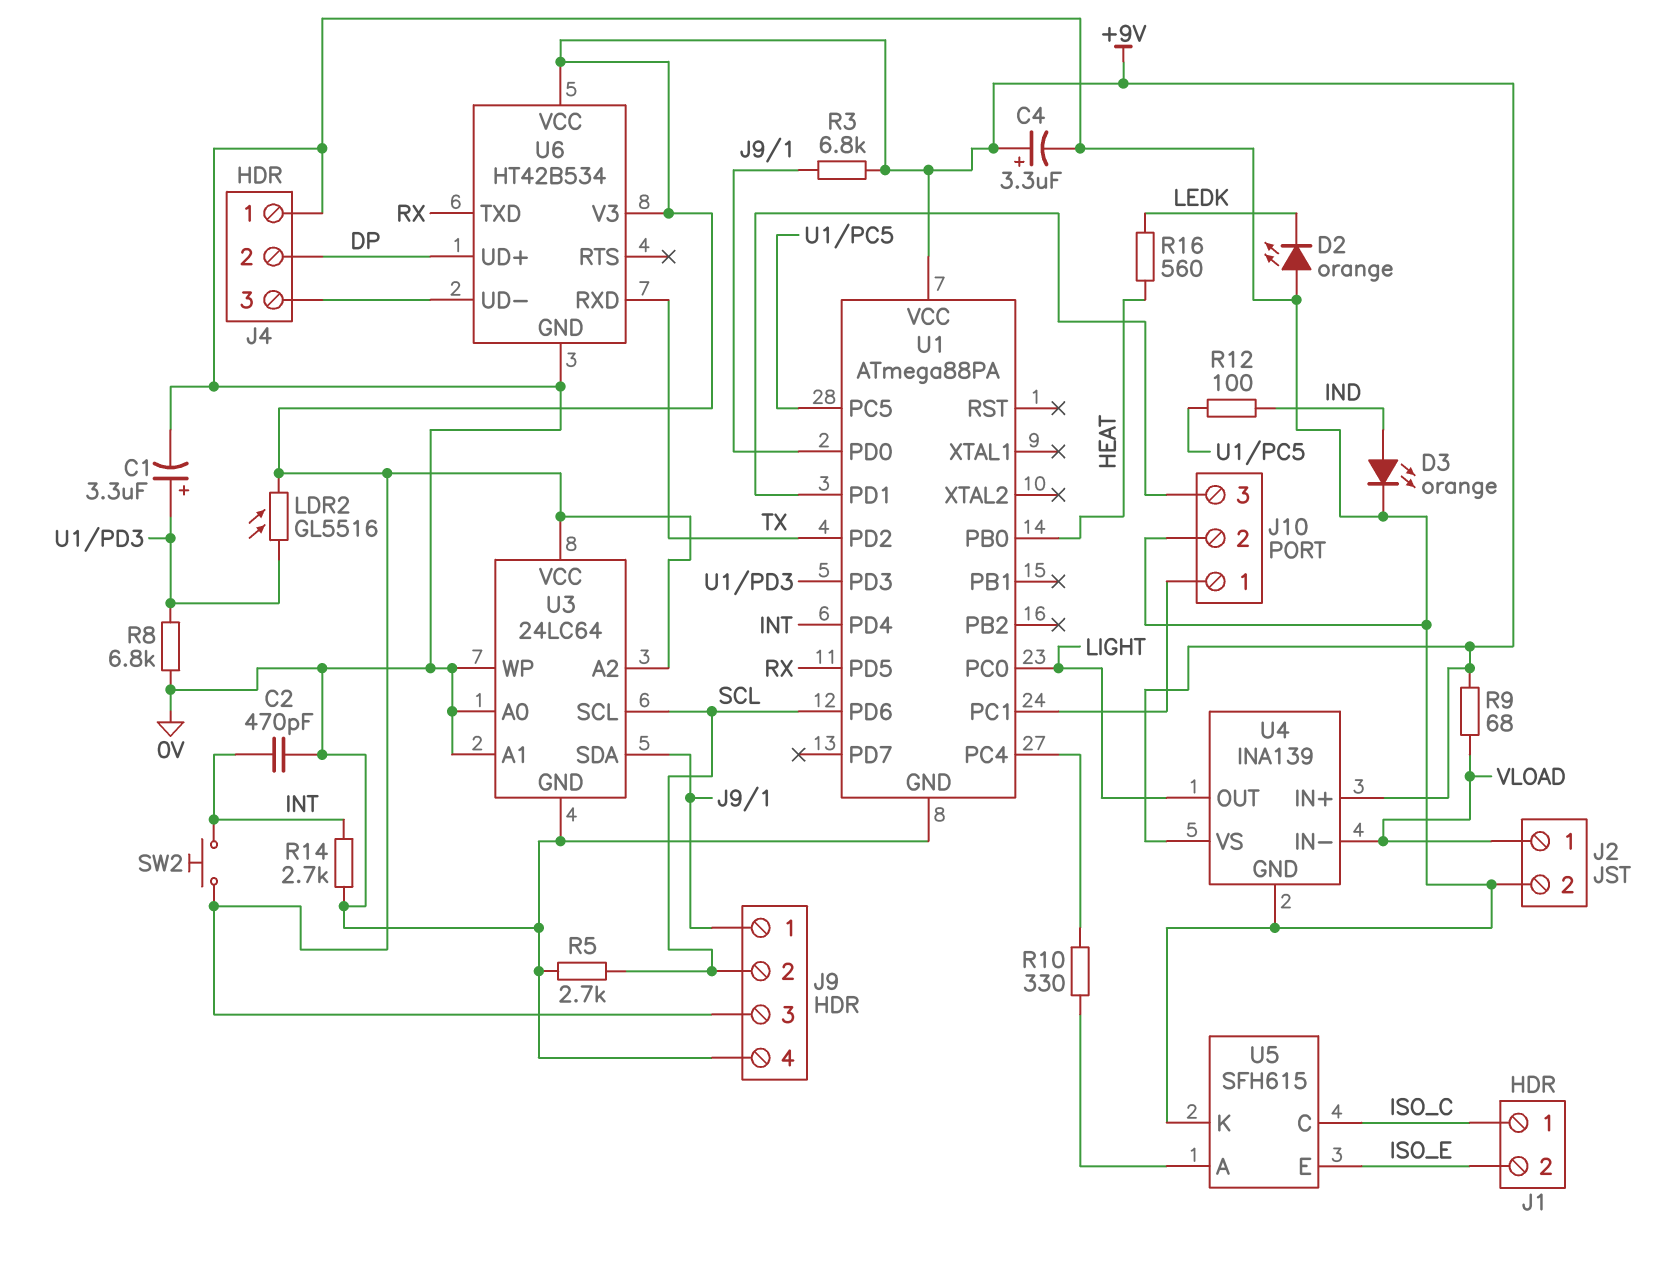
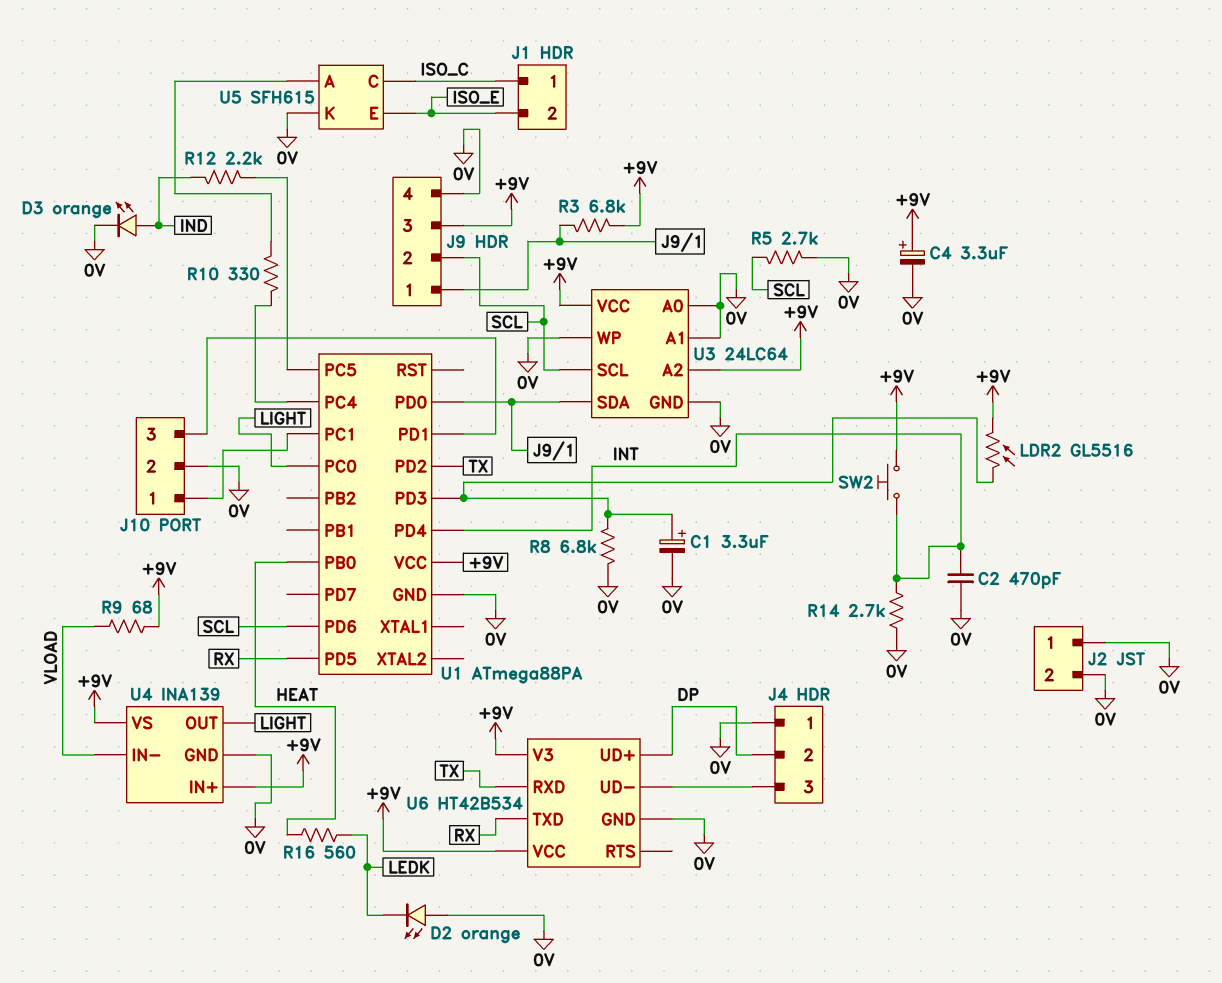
J2 pin 1: VLOAD -> 0V
R12: 100 (IND, U1/PC5) -> 2.2k (IND, U1/PC5)

